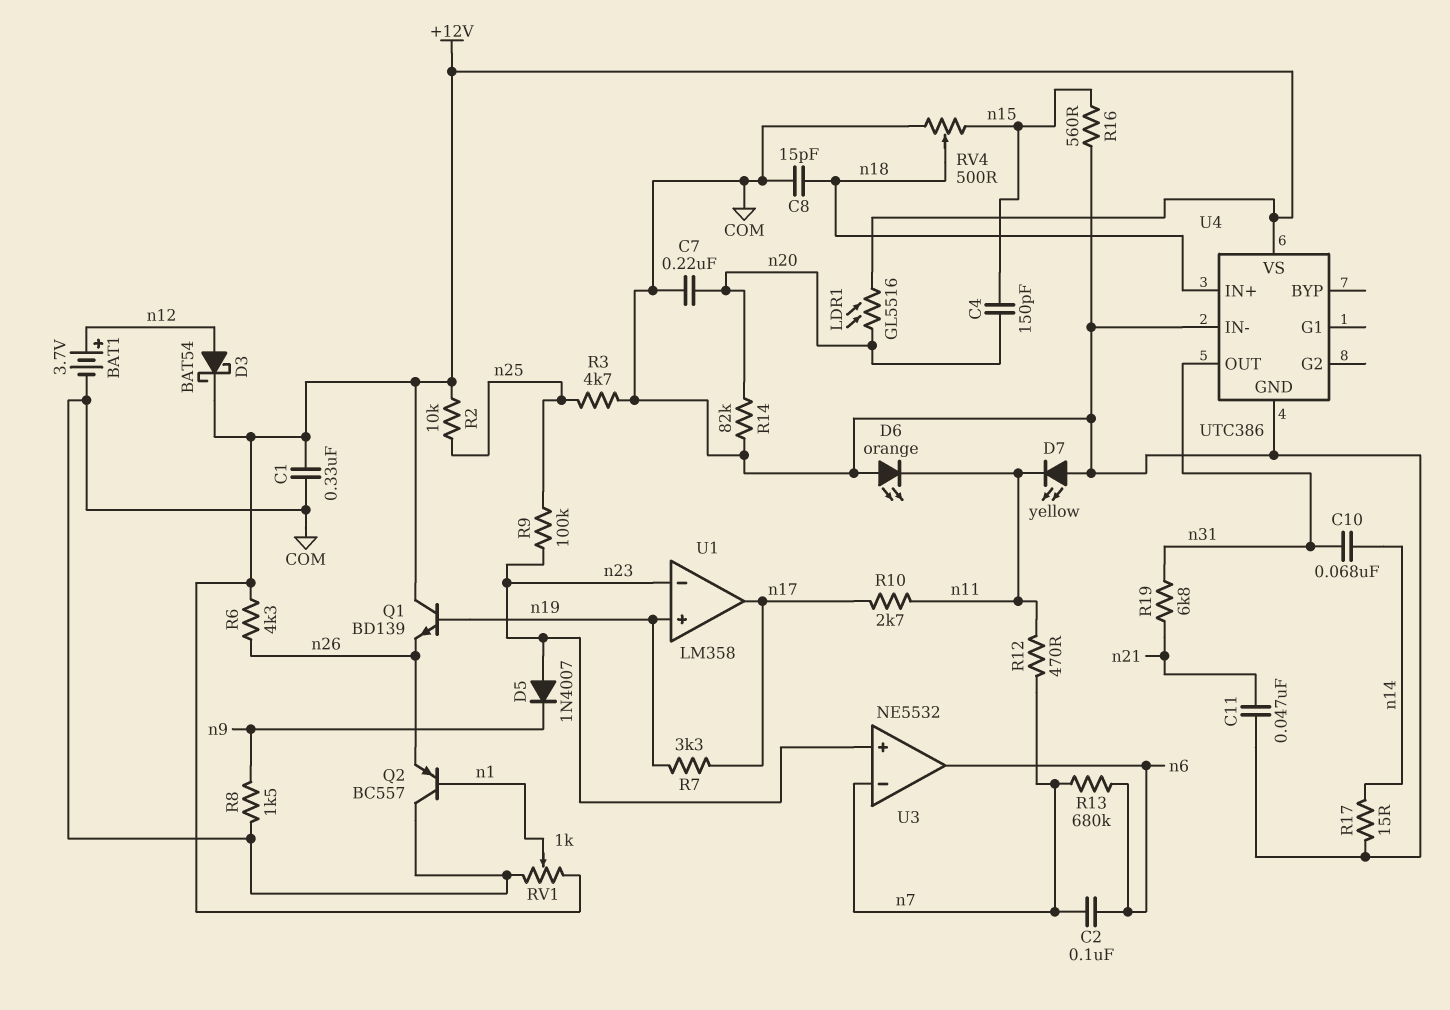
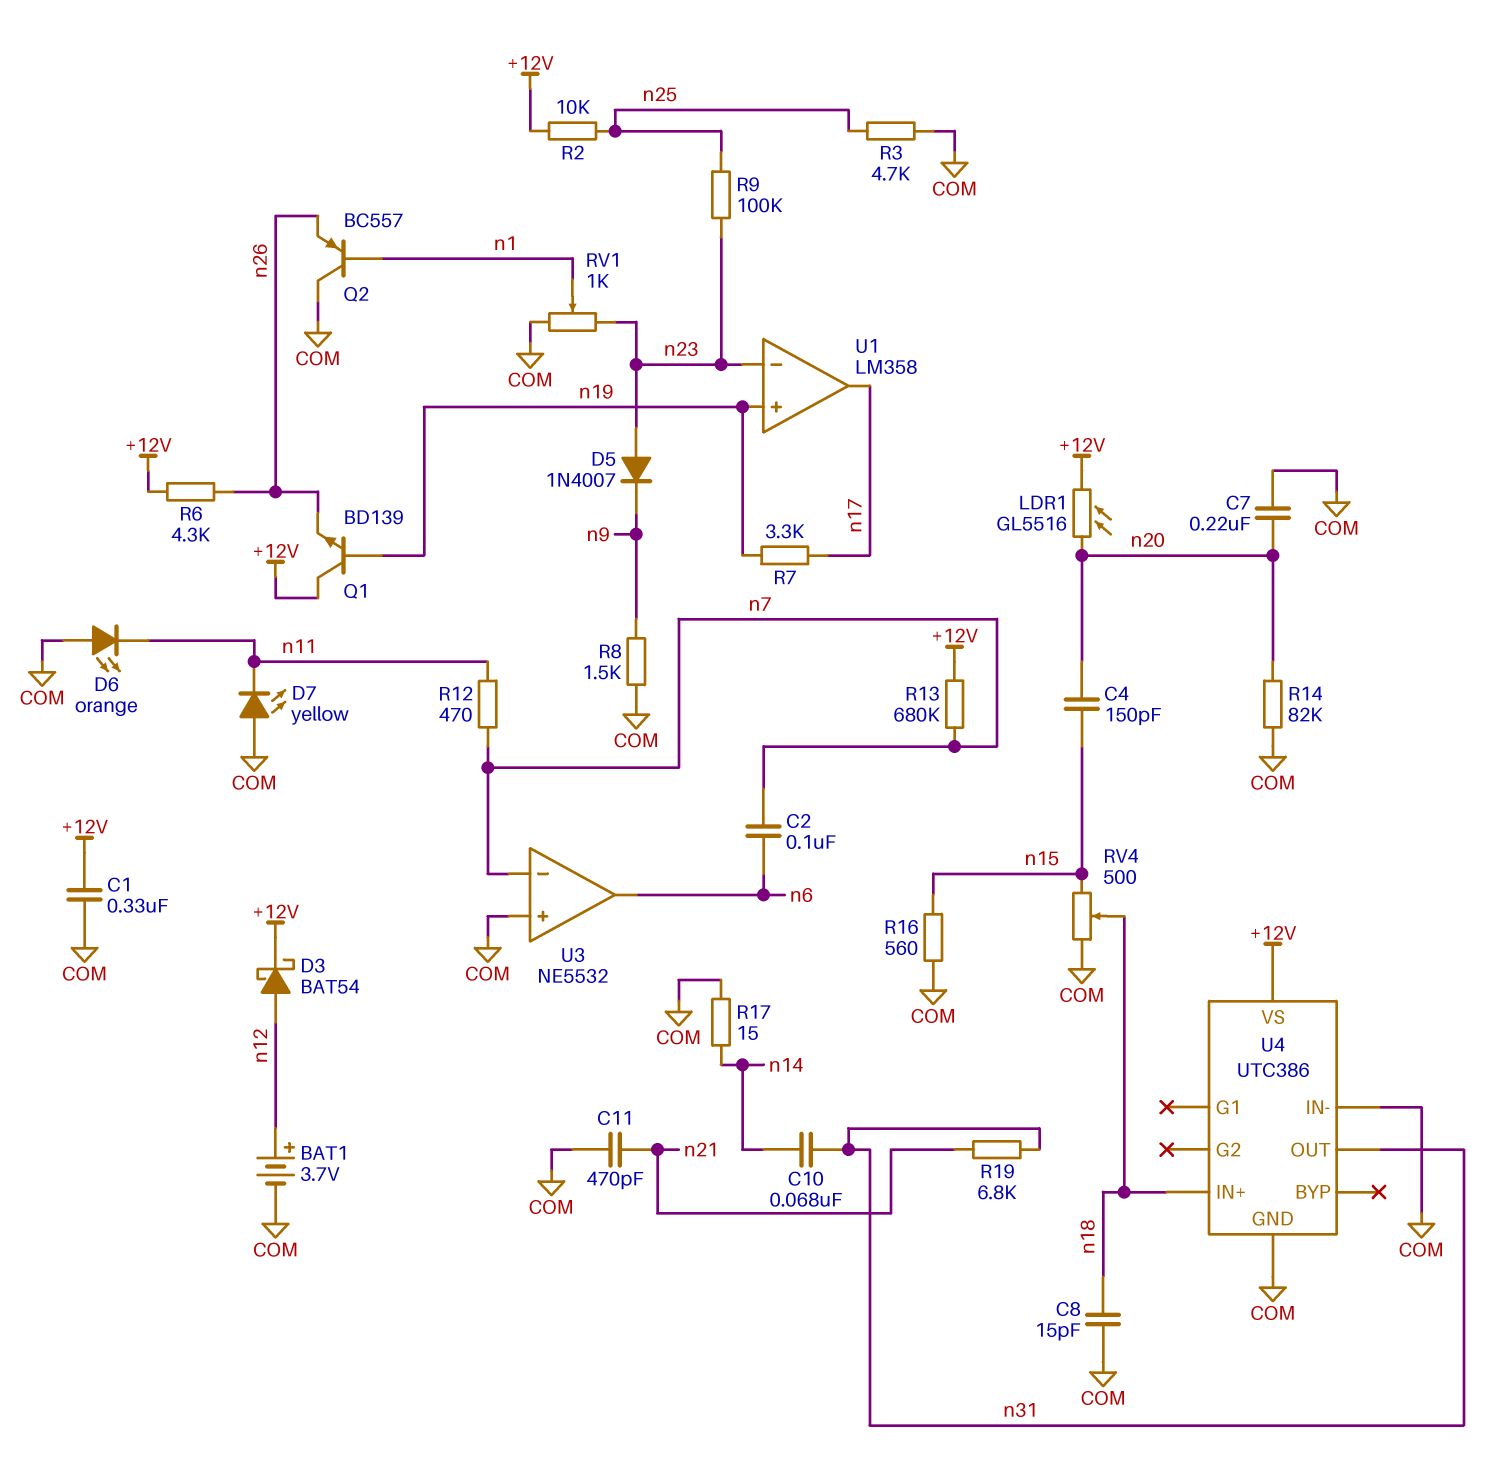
C11: 47nF (COM, n21) -> 470pF (COM, n21)
R10: 2.7k (n11, n17) -> none
R13: 680k (n6, n7) -> 680k (+12V, n7)
RV1: 1k (+12V, COM, wiper n1) -> 1k (COM, n23, wiper n1)
U3 pin in+: n23 -> COM

